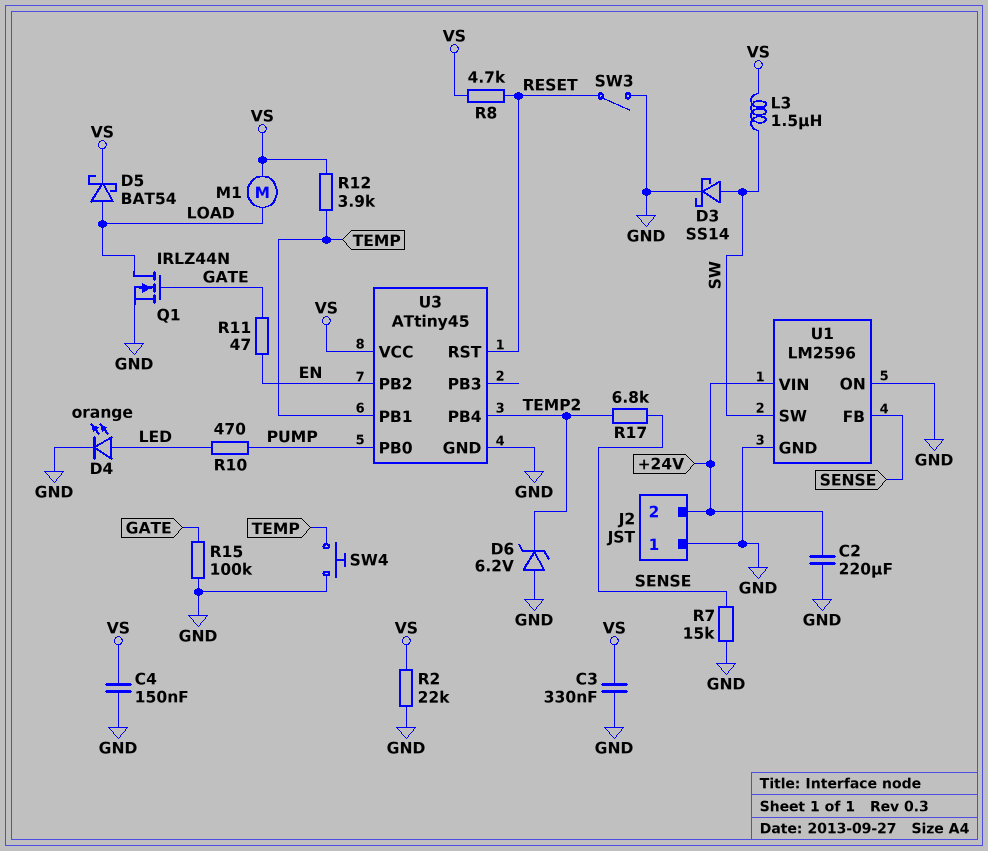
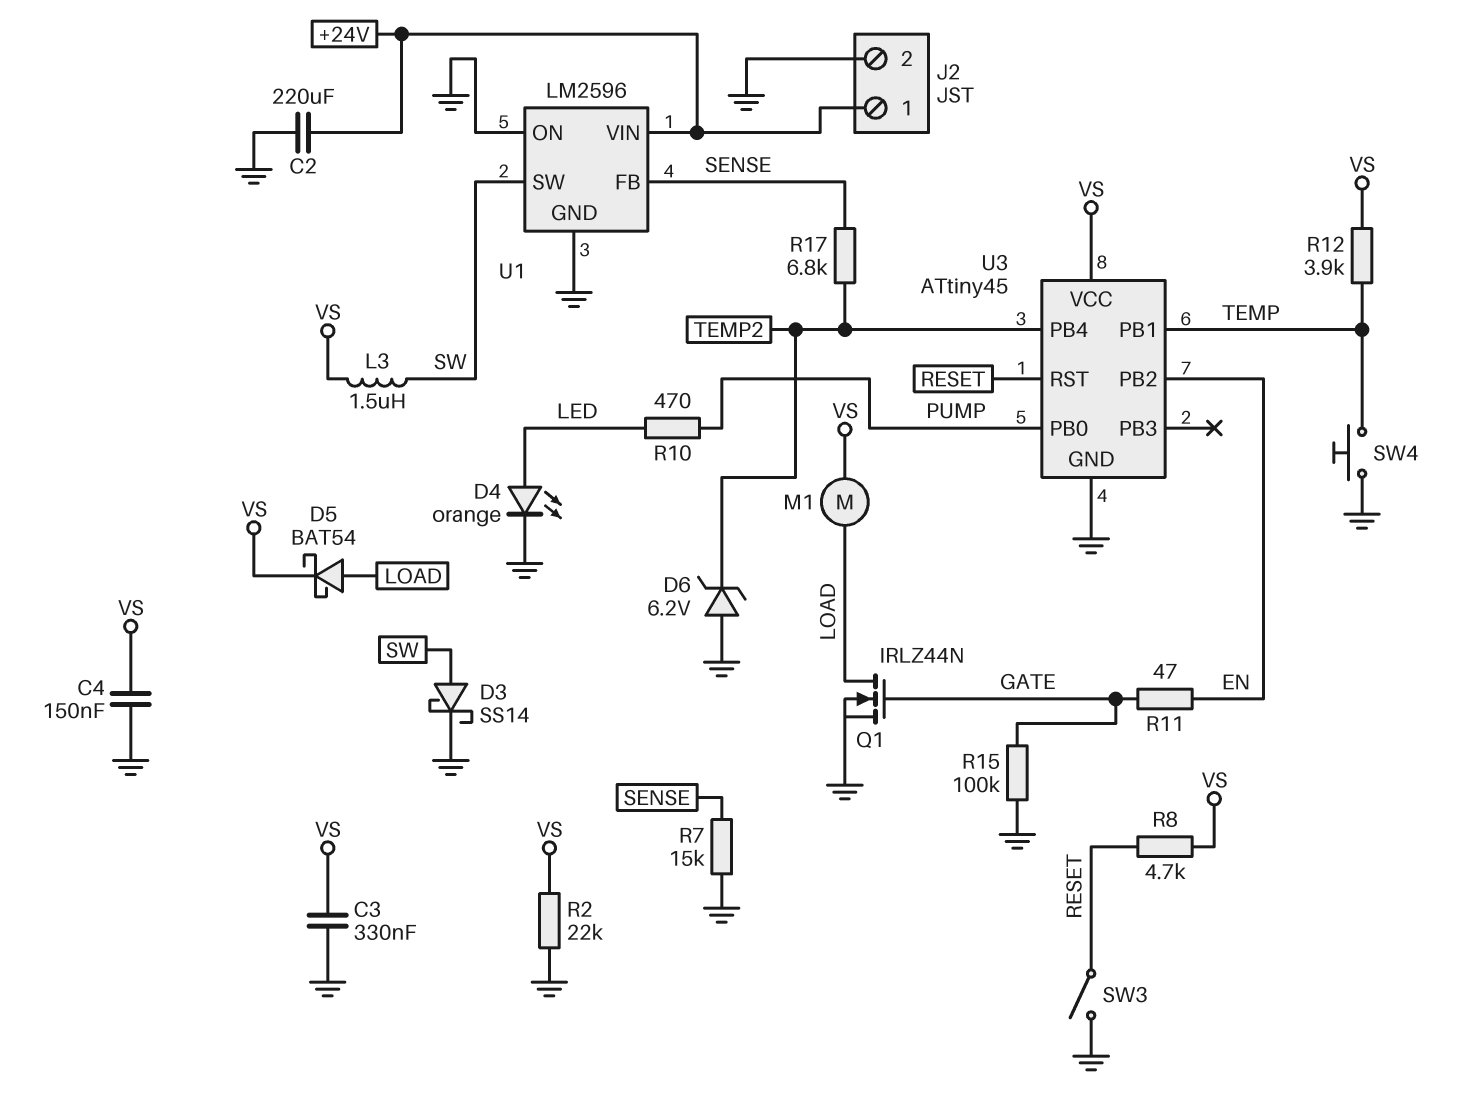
J2 pin 1: GND -> +24V
J2 pin 2: +24V -> GND

